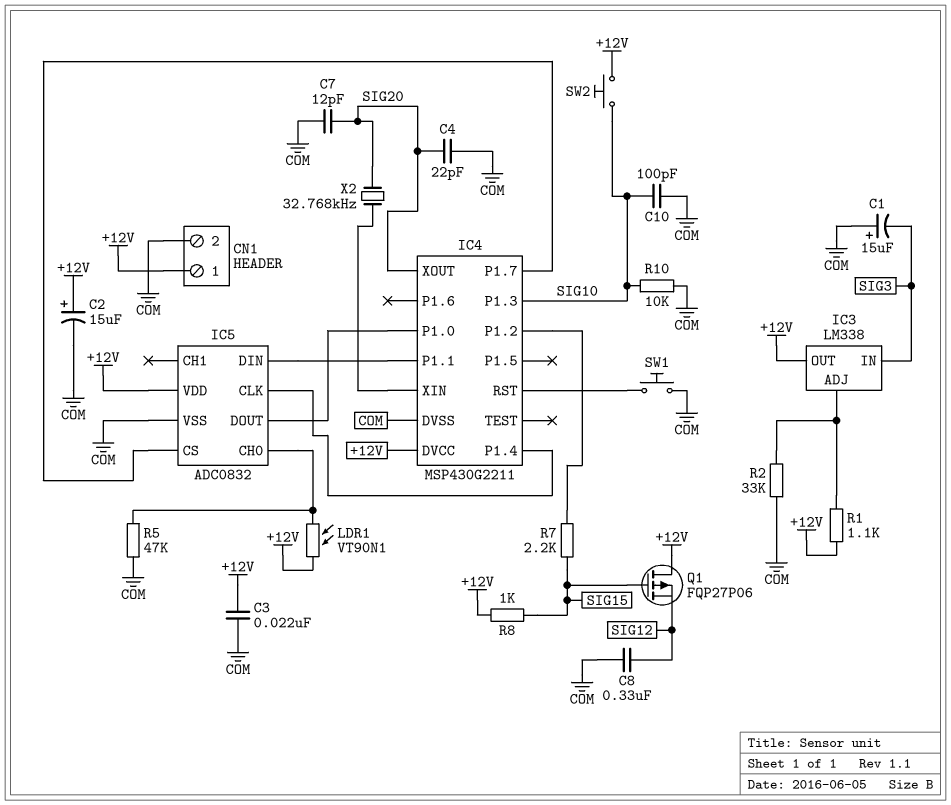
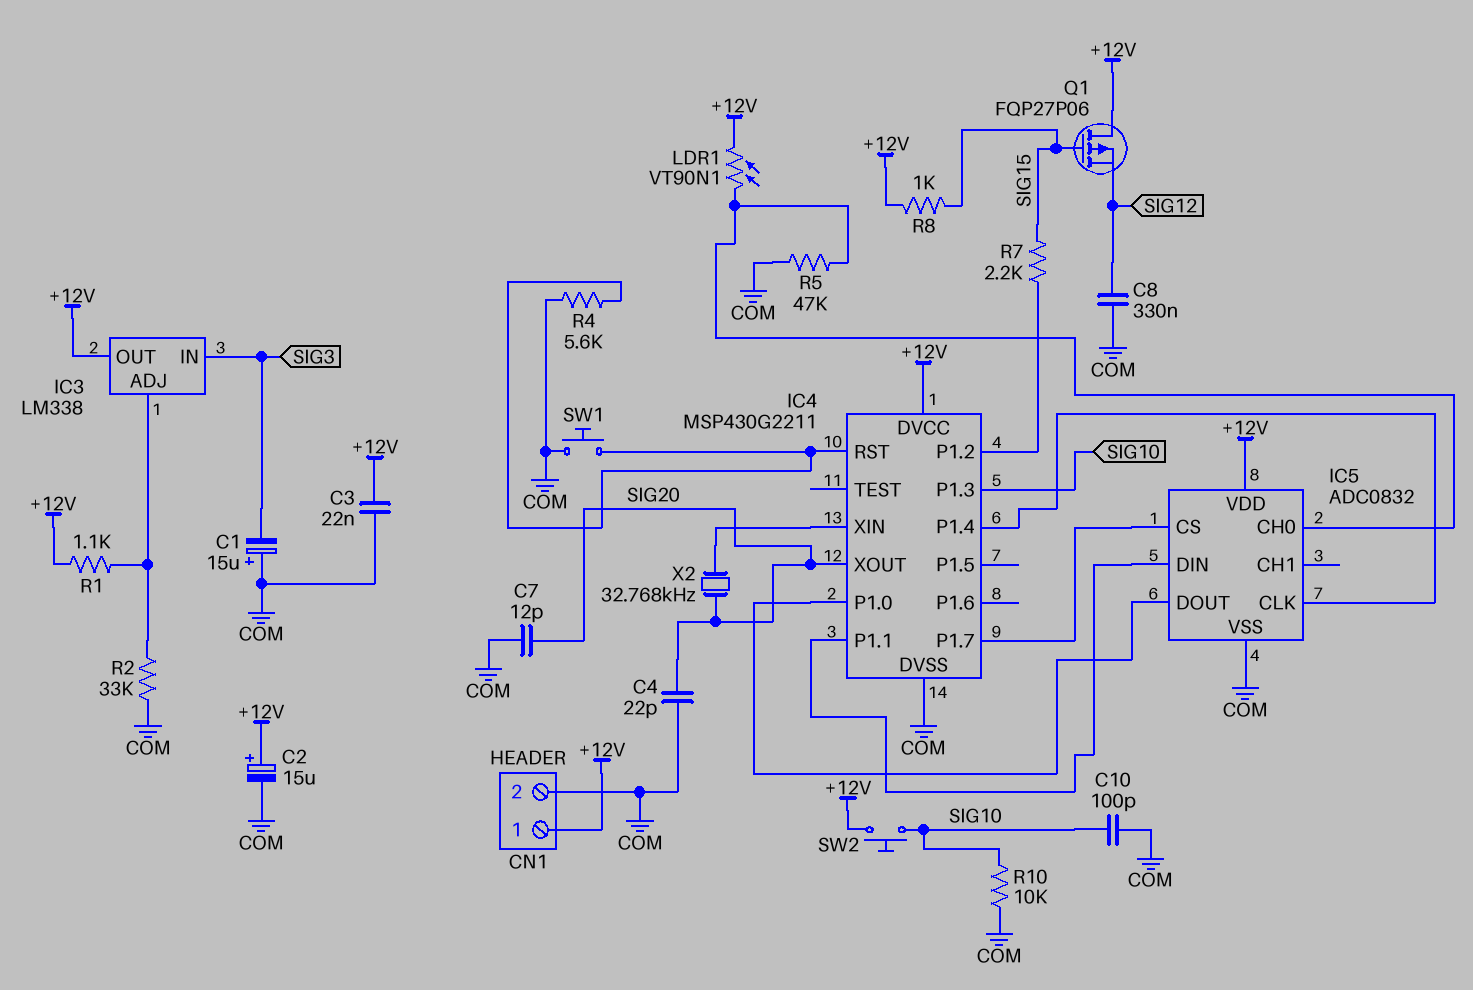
R4: none -> 5.6k (COM, IC4/RST)

